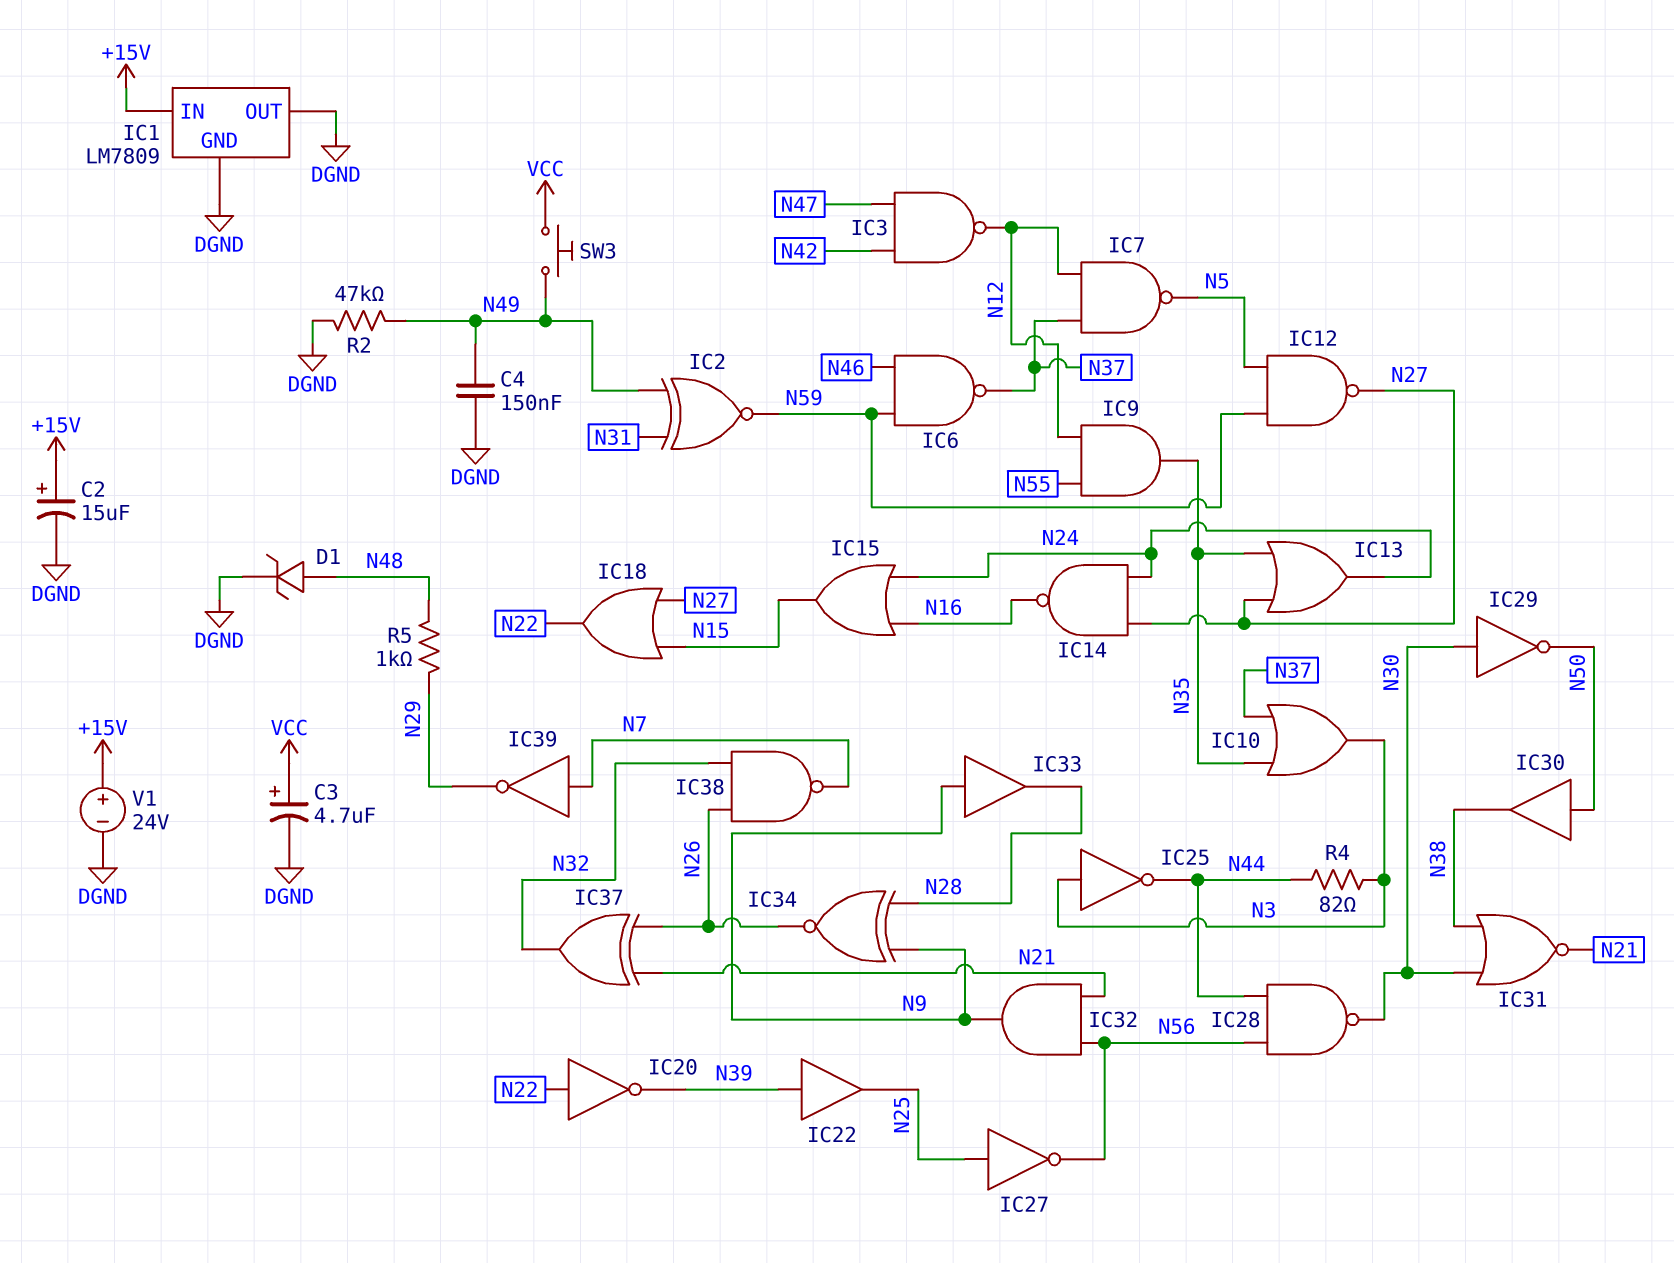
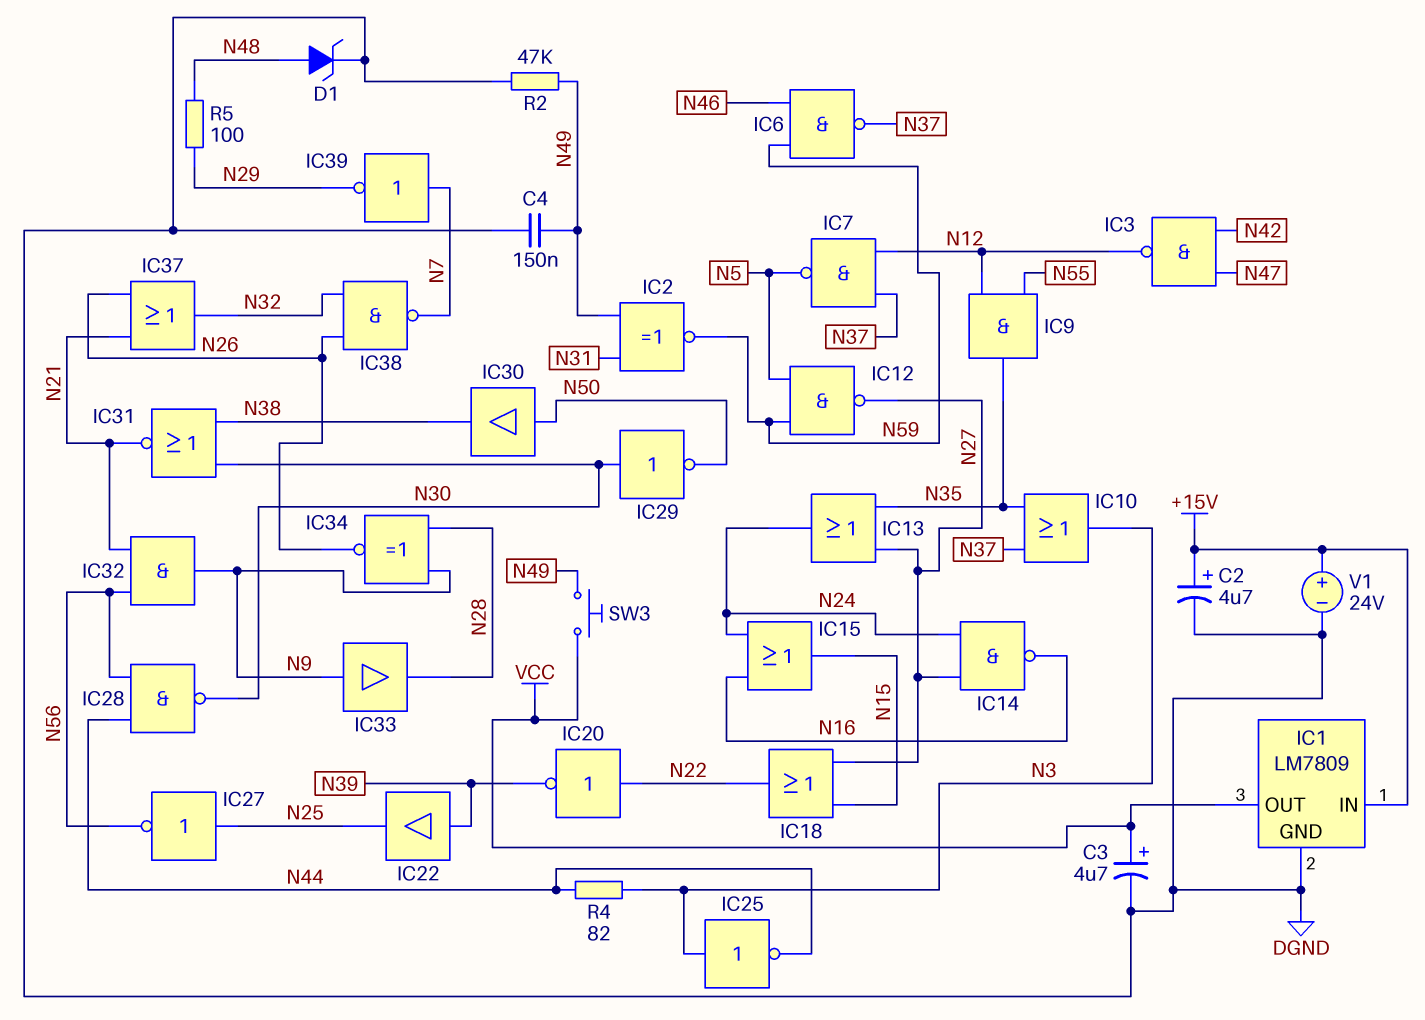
C2: 15uF (plus +15V, minus DGND) -> 4.7uF (plus +15V, minus DGND)
IC1 pin OUT: DGND -> VCC
IC37: XOR (in N21, in N26, out N32) -> OR (in N21, in N26, out N32)
R5: 1k (N29, N48) -> 100 (N29, N48)

